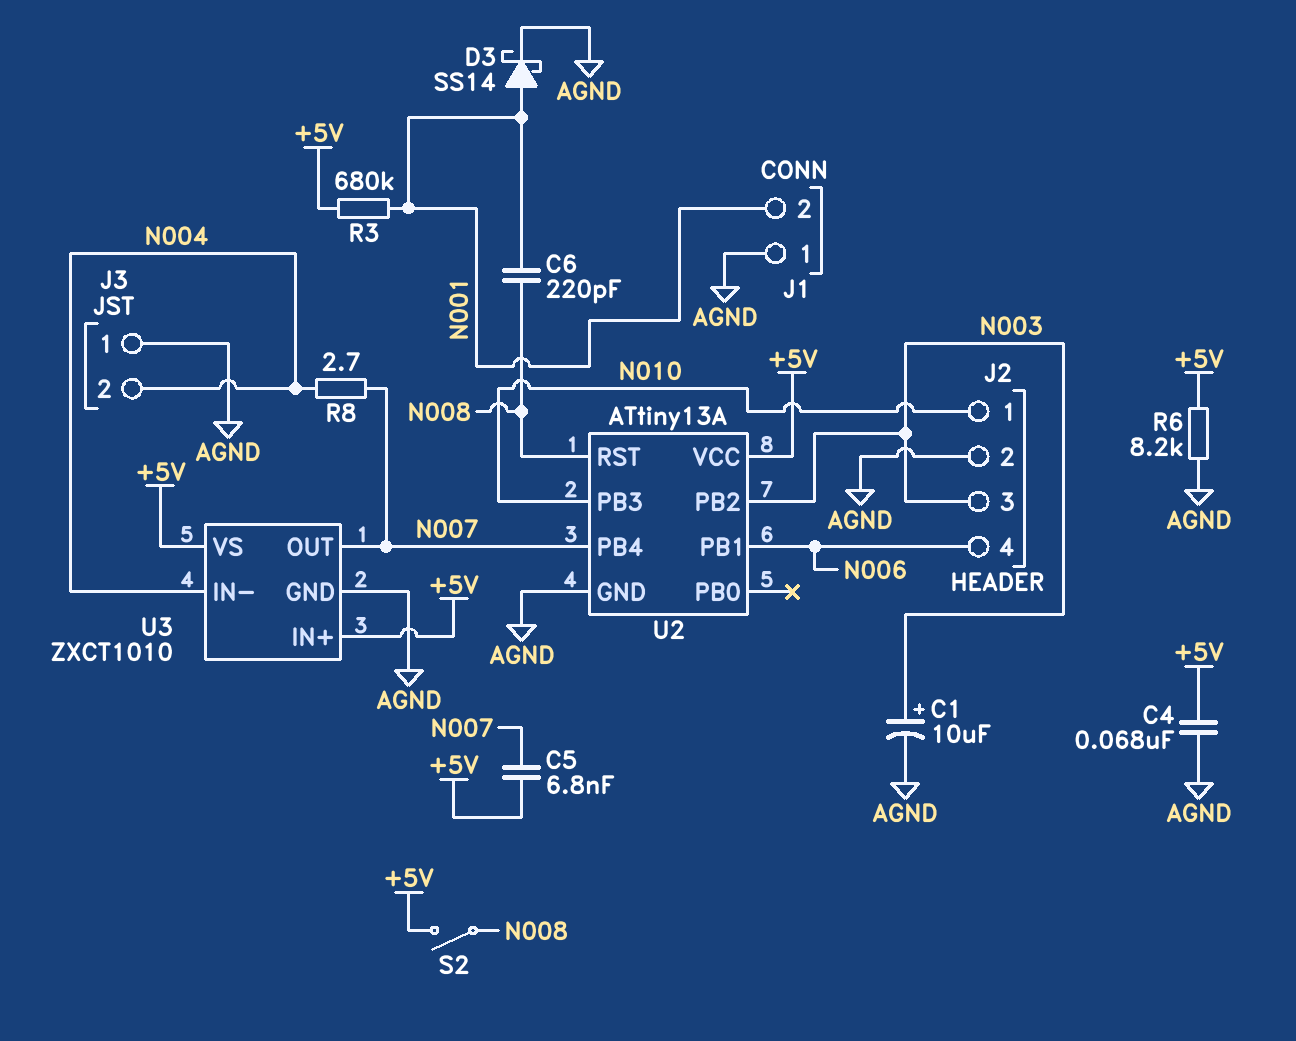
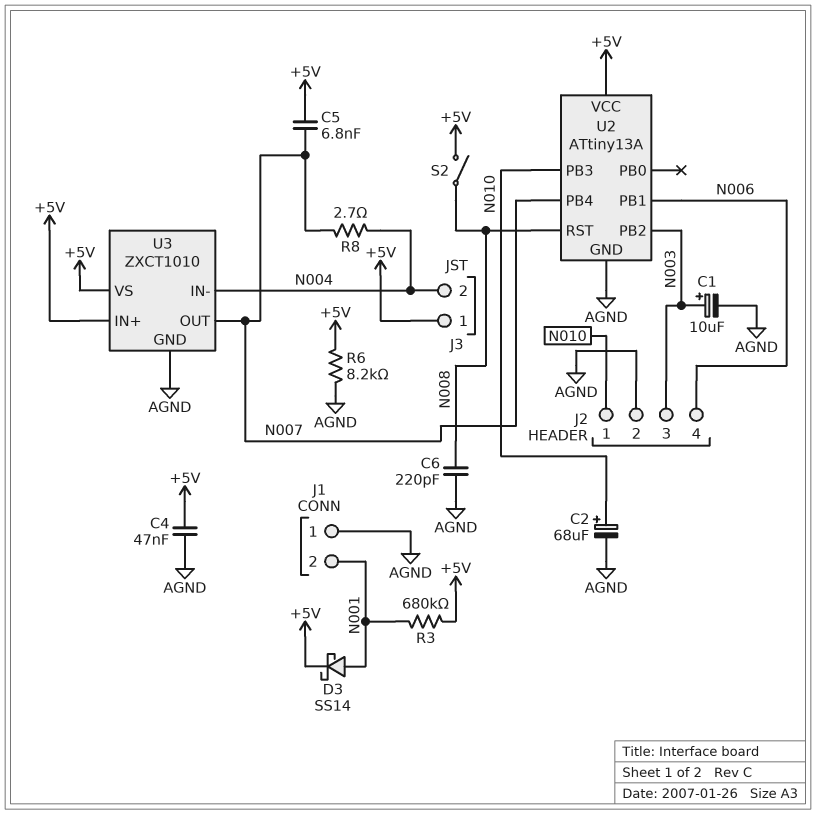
C2: none -> 68uF (plus N010, minus AGND)
C4: 68nF (+5V, AGND) -> 47nF (+5V, AGND)
C6: 220pF (N001, N008) -> 220pF (AGND, N008)
D3: schottky SS14 (A N001, K AGND) -> schottky SS14 (A N001, K +5V)
J3 pin 1: AGND -> +5V

